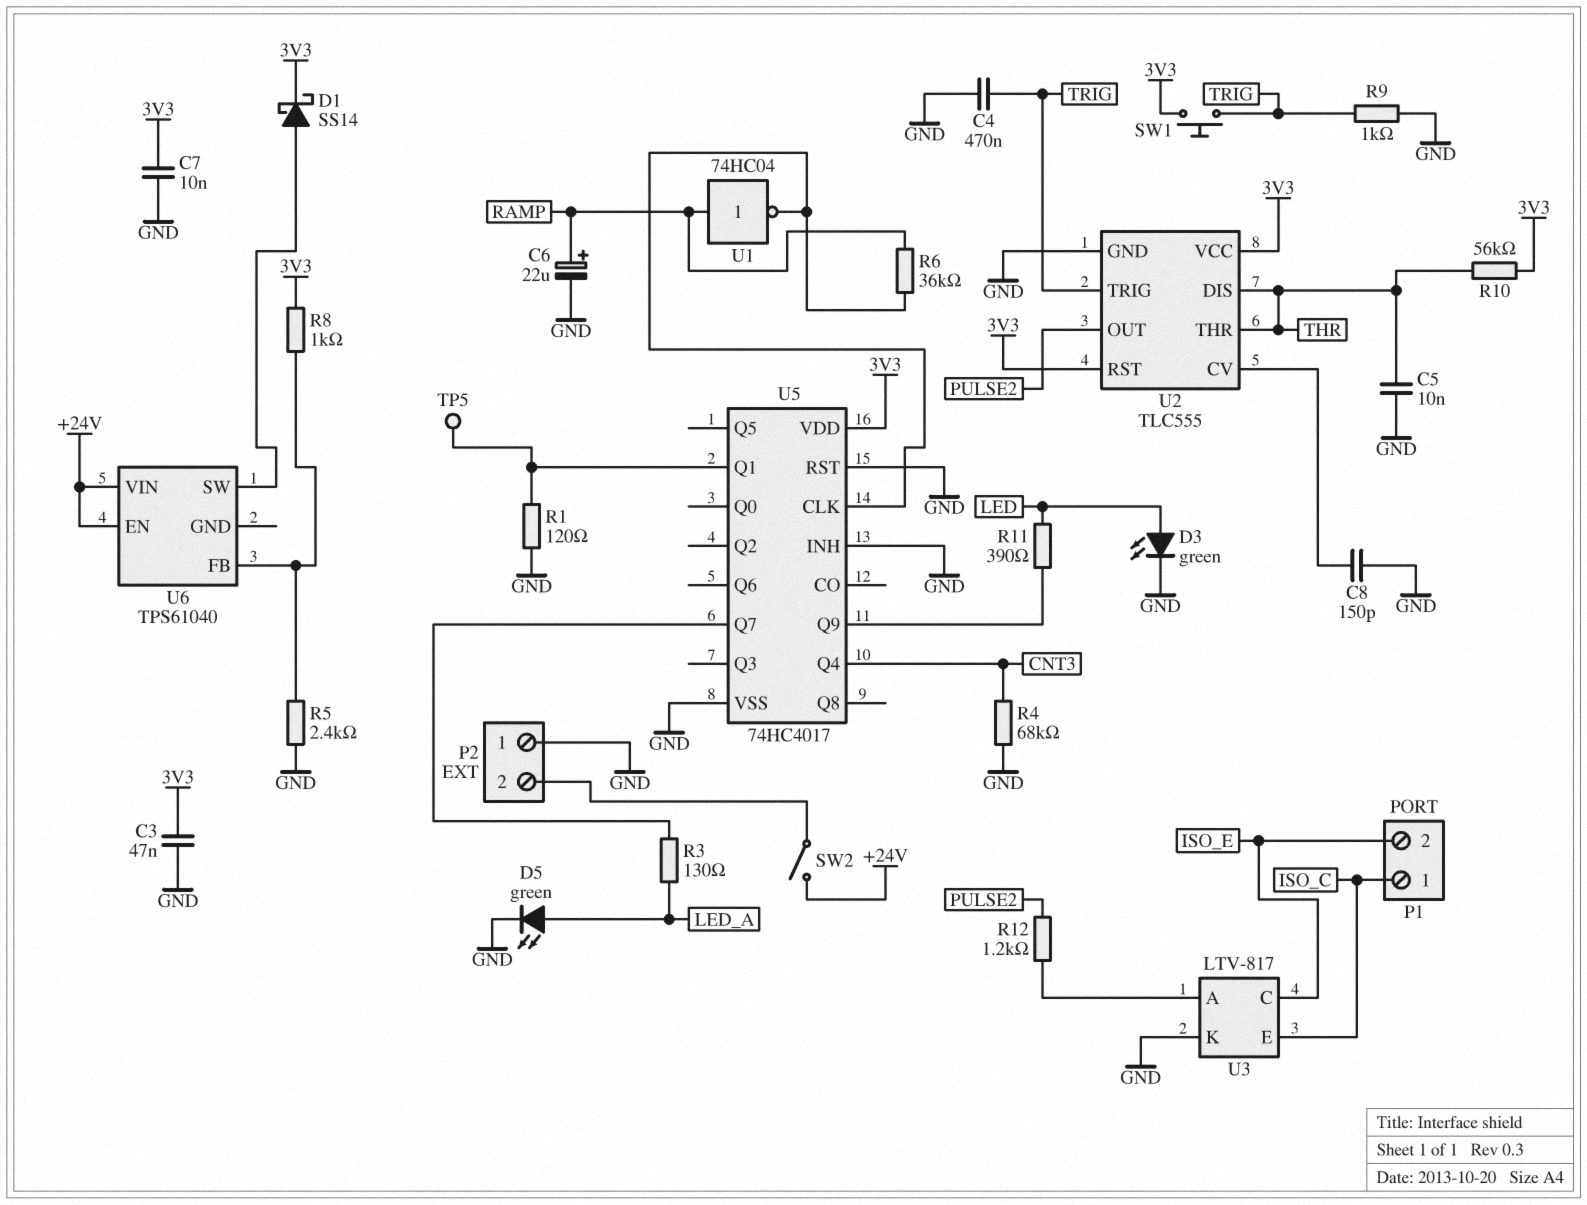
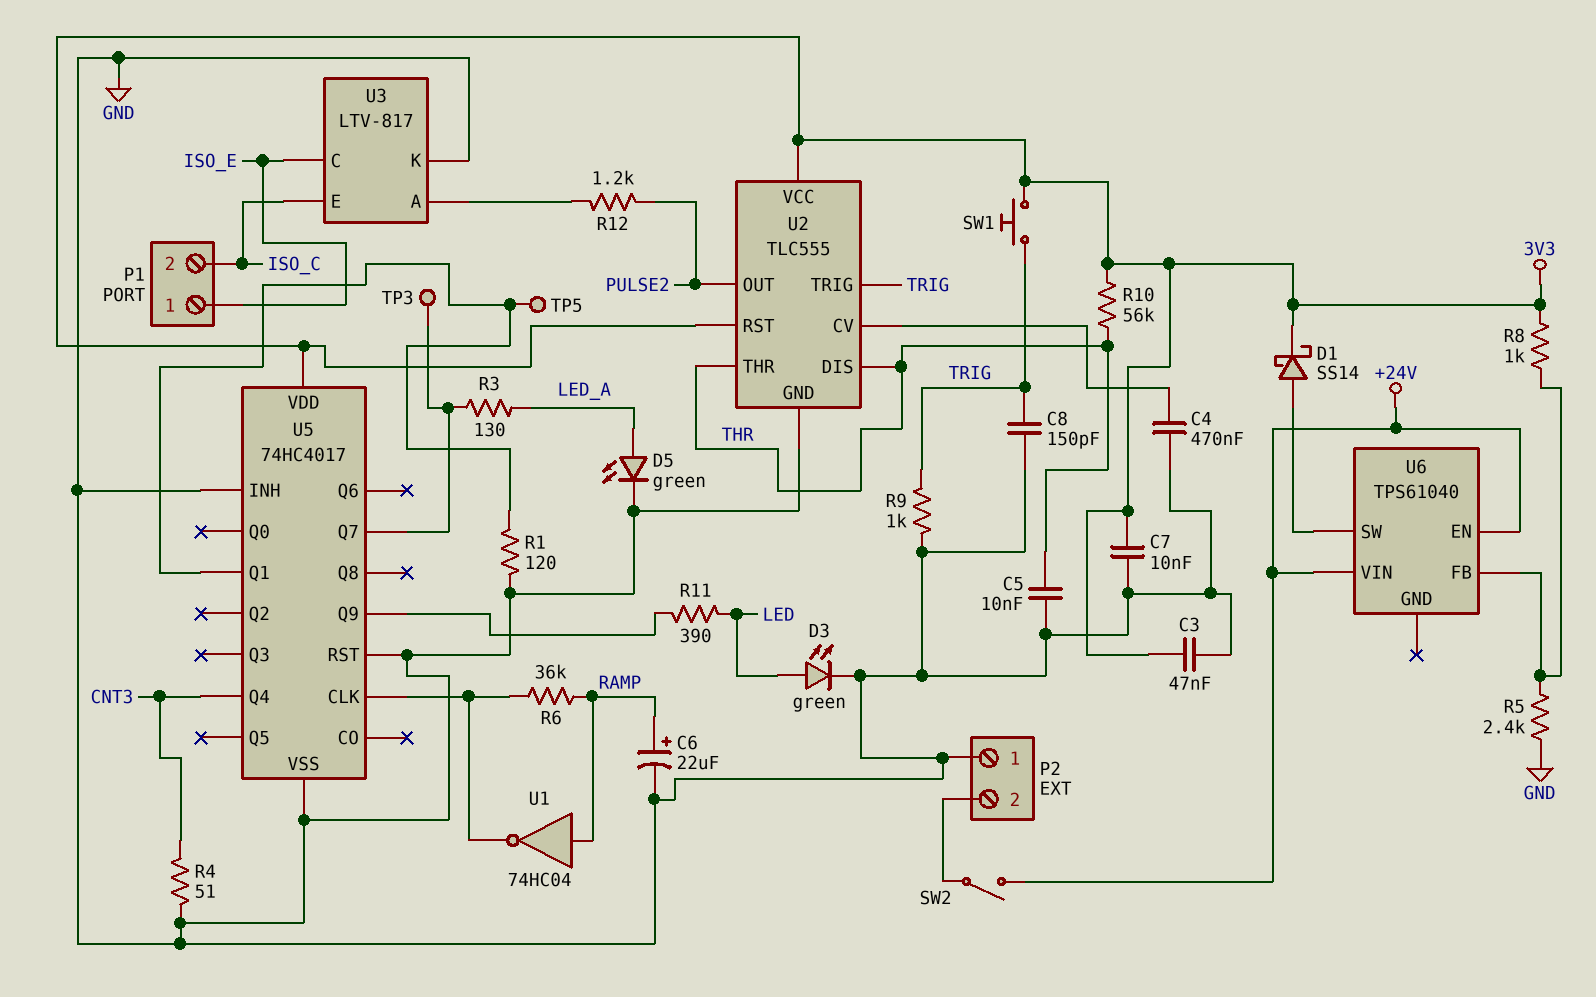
C4: 470nF (GND, TRIG) -> 470nF (GND, U2/CV)
C8: 150pF (GND, U2/CV) -> 150pF (GND, TRIG)
P1 pin 1: ISO_C -> ISO_E
P1 pin 2: ISO_E -> ISO_C
R4: 68k (CNT3, GND) -> 51 (CNT3, GND)
TP3: none -> test point (U5/Q7)

